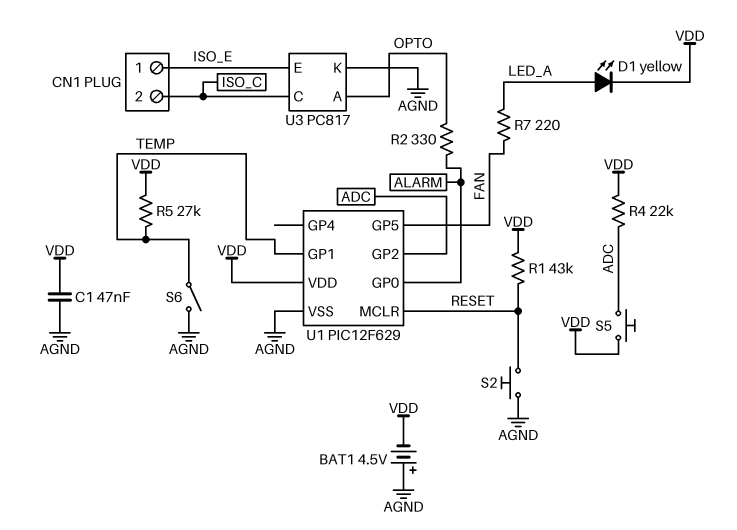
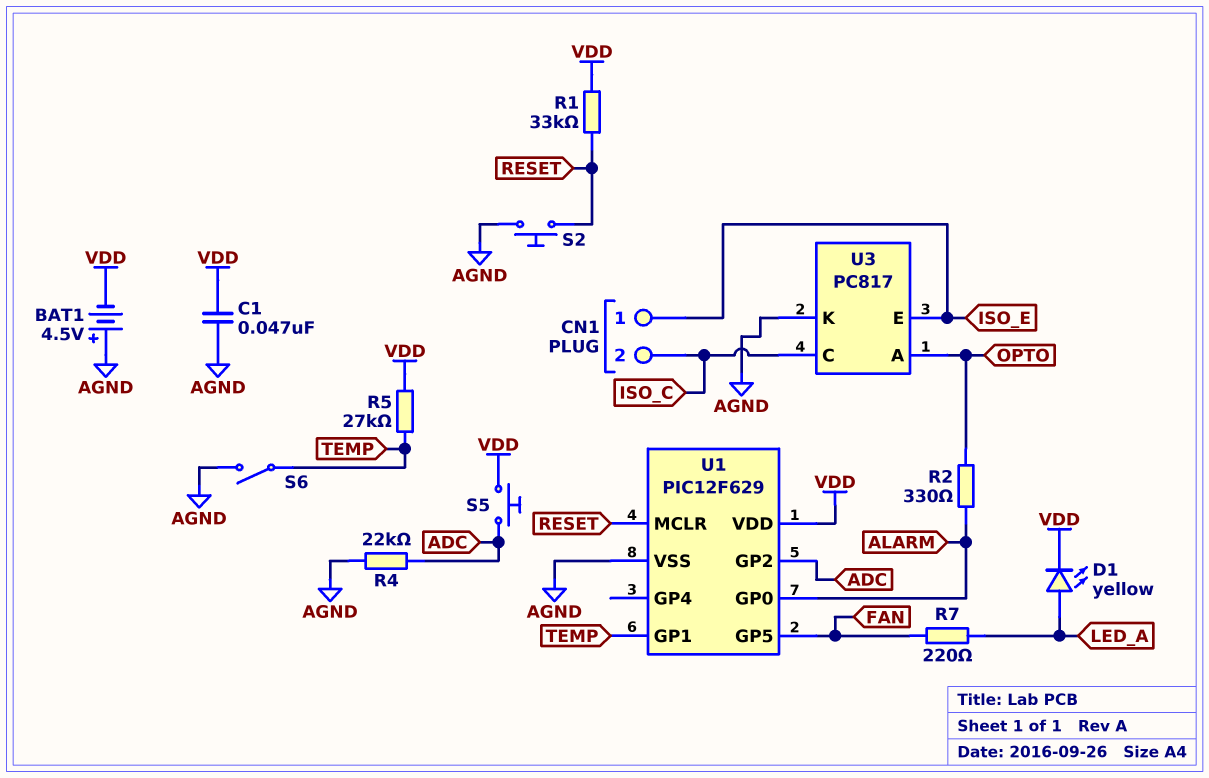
R1: 43k (RESET, VDD) -> 33k (RESET, VDD)
R4: 22k (ADC, VDD) -> 22k (ADC, AGND)

